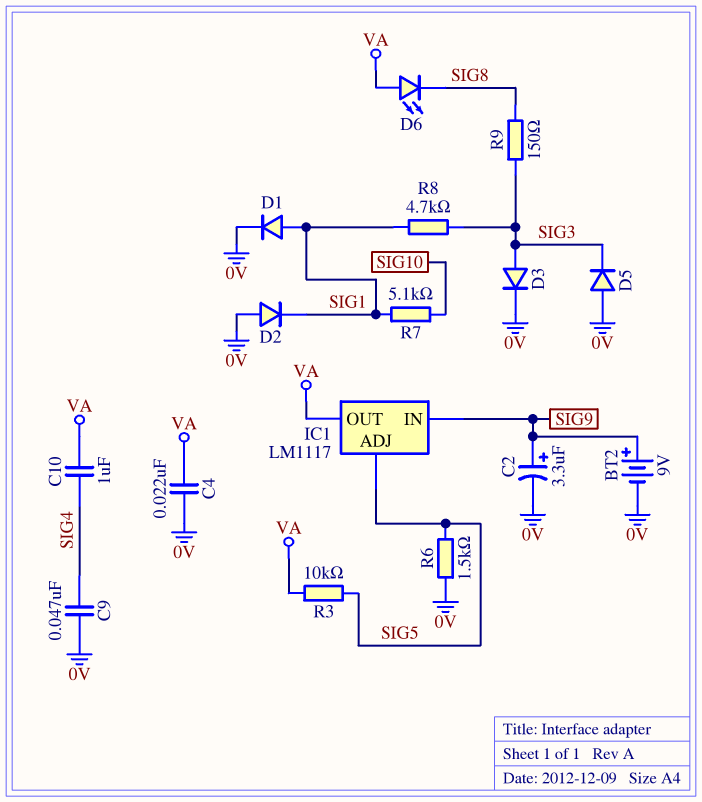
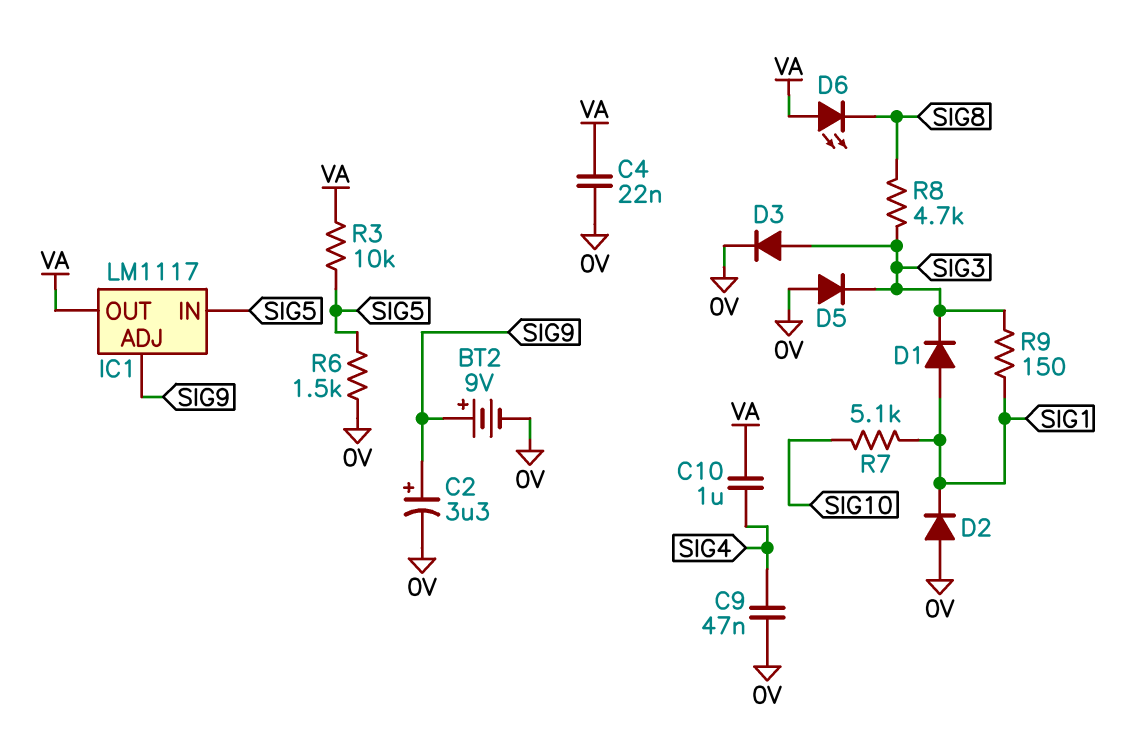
D1: diode (A SIG1, K 0V) -> diode (A SIG1, K SIG3)
IC1 pin ADJ: SIG5 -> SIG9
IC1 pin IN: SIG9 -> SIG5
R8: 4.7k (SIG1, SIG3) -> 4.7k (SIG3, SIG8)
R9: 150 (SIG3, SIG8) -> 150 (SIG1, SIG3)

